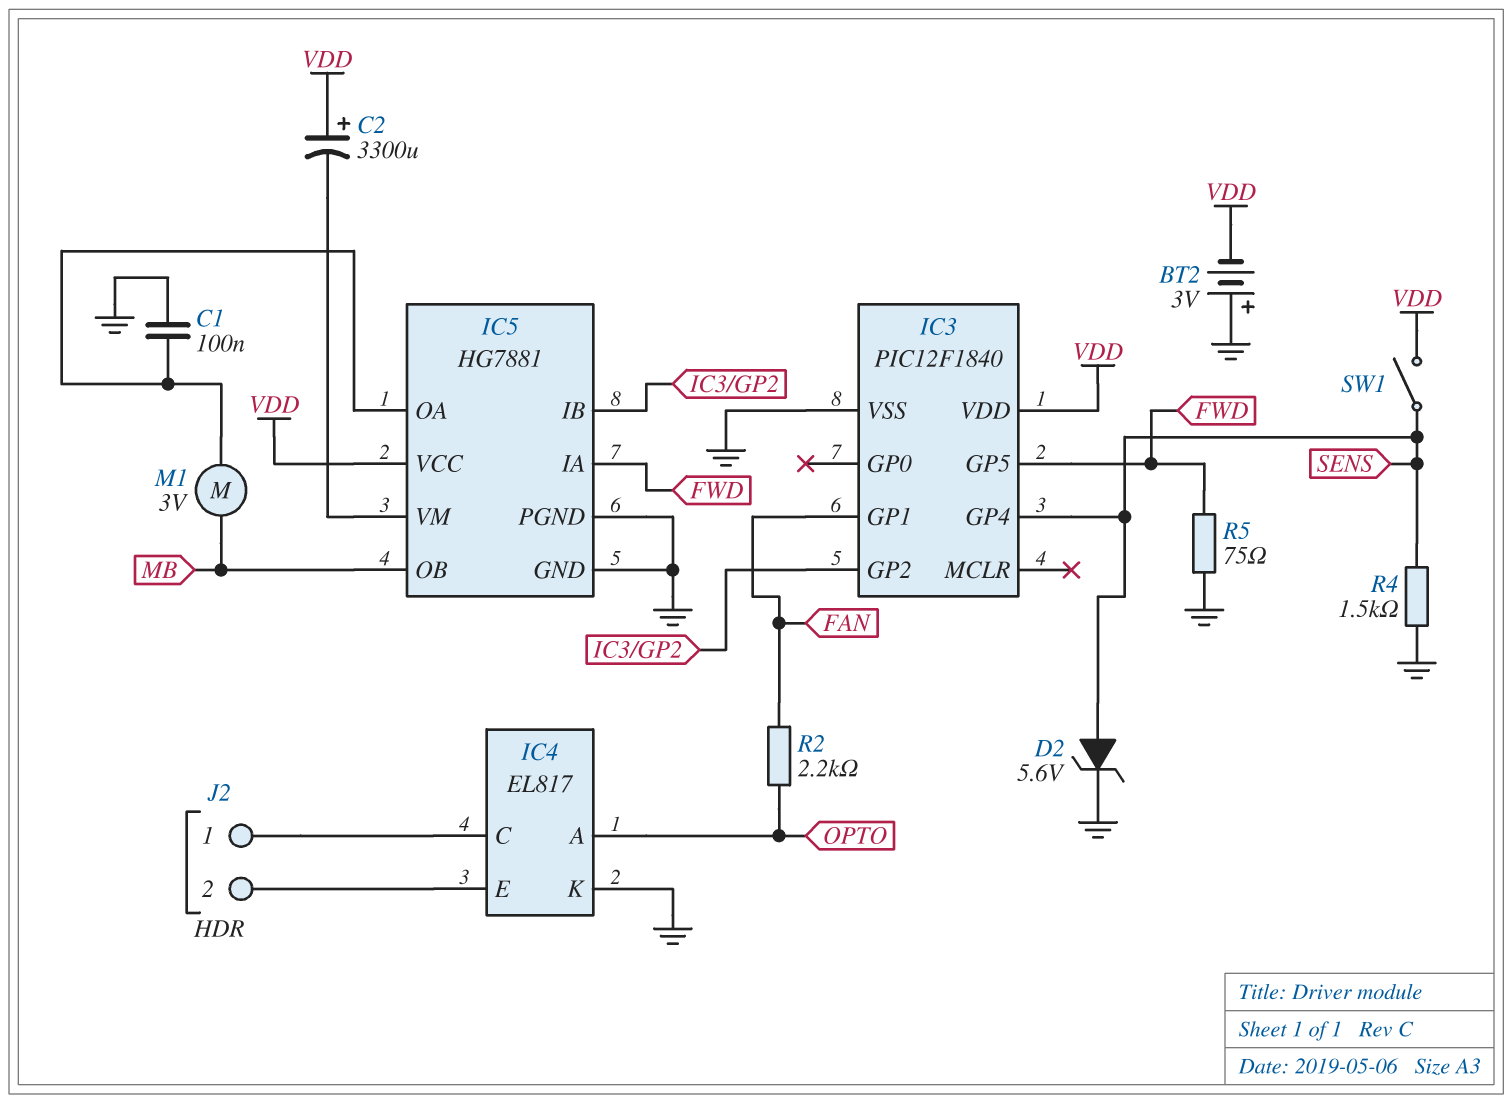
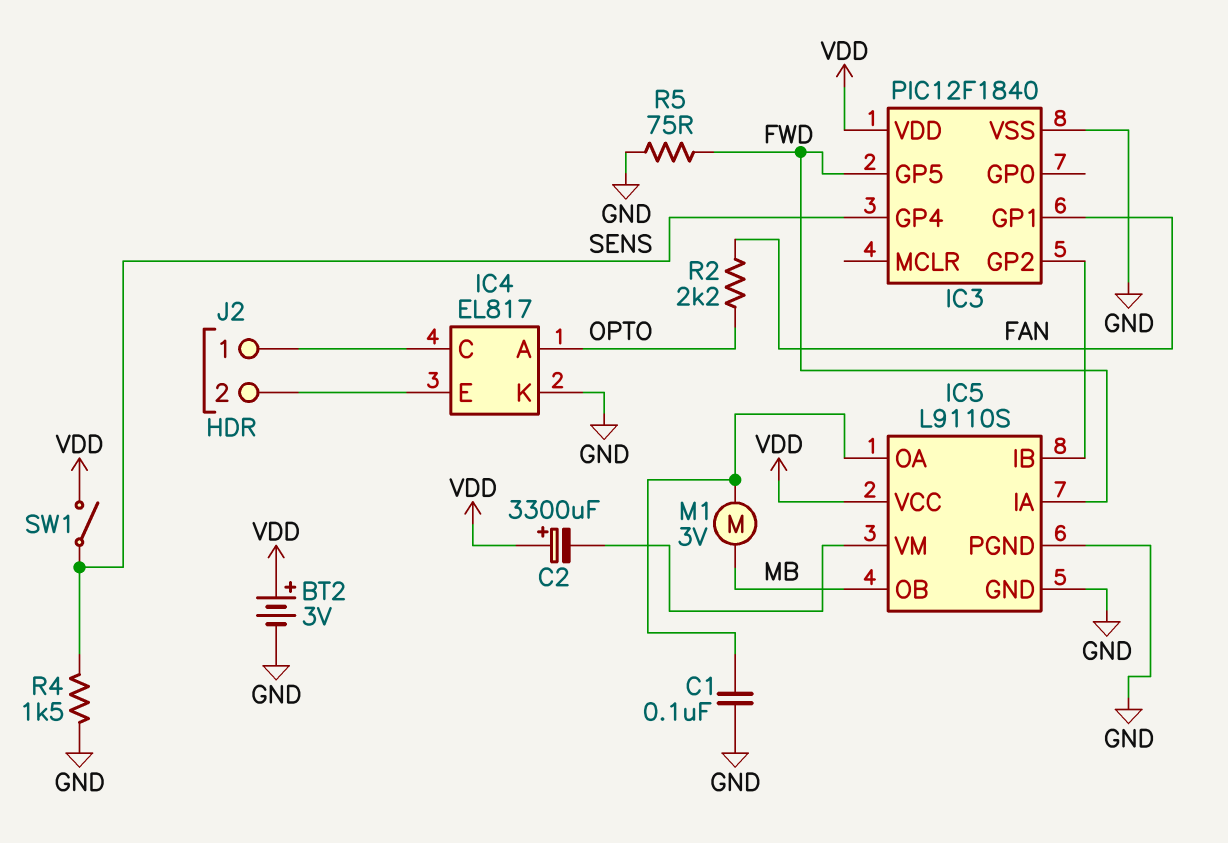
BT2: 3V (plus GND, minus VDD) -> 3V (plus VDD, minus GND)
D2: zener 5.6V (A SENS, K GND) -> none
IC5: HG7881 -> L9110S

